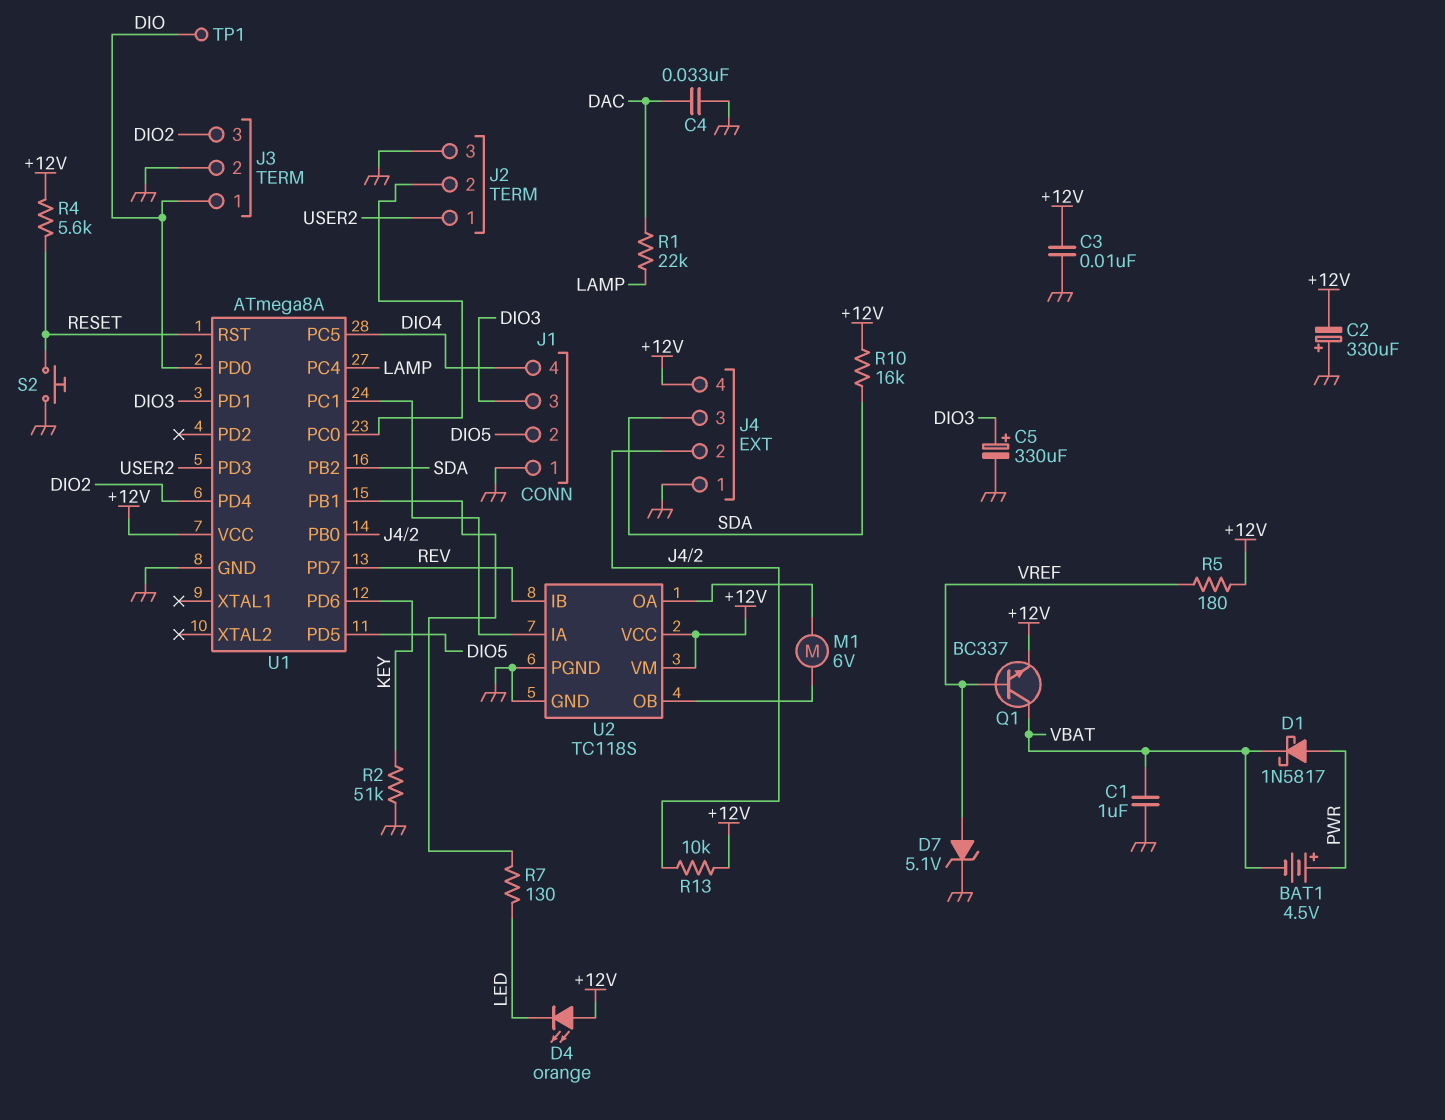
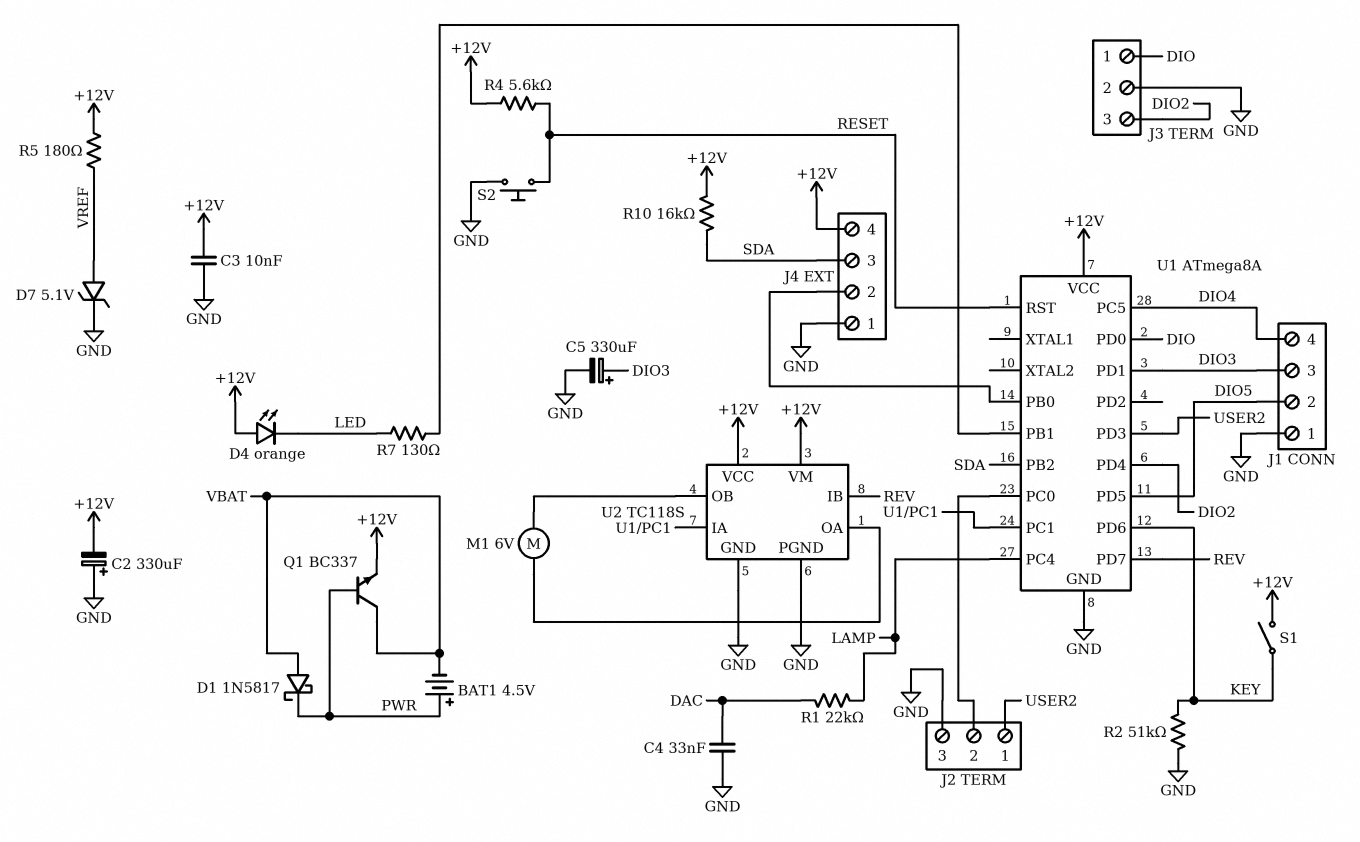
C1: 1uF (GND, VBAT) -> none
D1: schottky 1N5817 (A PWR, K VBAT) -> schottky 1N5817 (A VBAT, K PWR)
Q1: NPN BC337 (B VREF, C VBAT, E +12V) -> NPN BC337 (B PWR, C VBAT, E +12V)
R13: 10k (+12V, J4/2) -> none
S1: none -> switch (+12V, KEY)
TP1: test point (DIO) -> none

